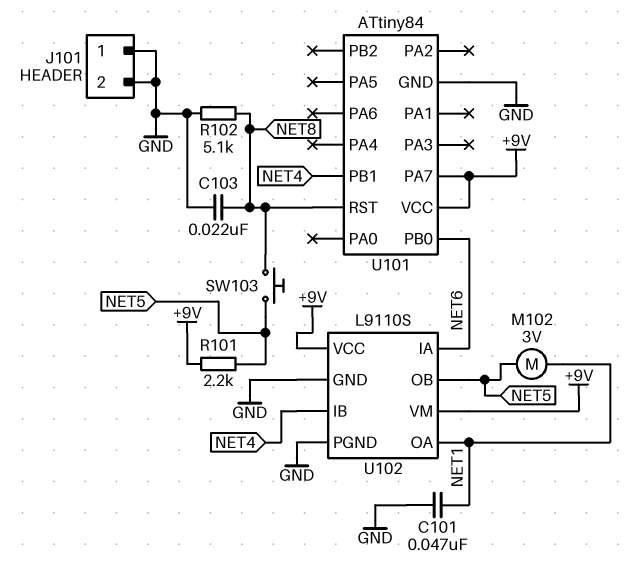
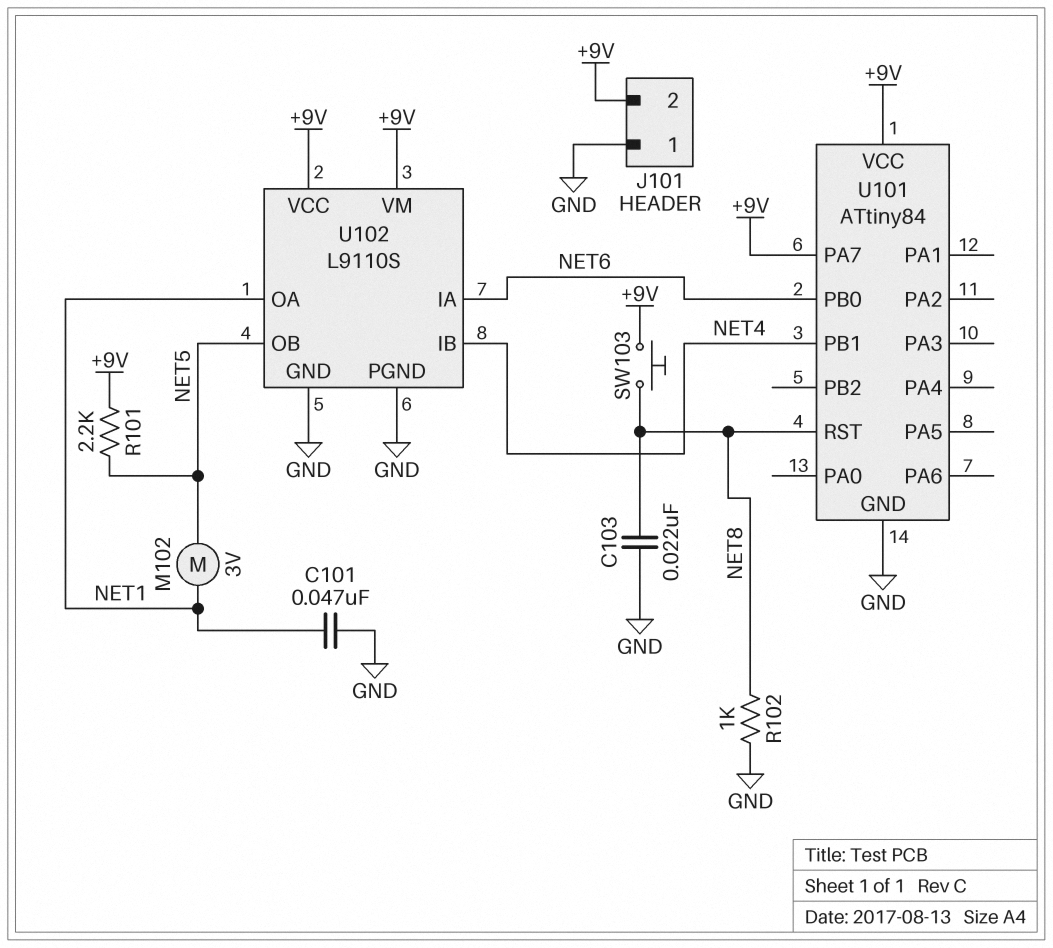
J101 pin 2: GND -> +9V
R102: 5.1k (GND, NET8) -> 1k (GND, NET8)
SW103: button (NET5, NET8) -> button (+9V, NET8)

